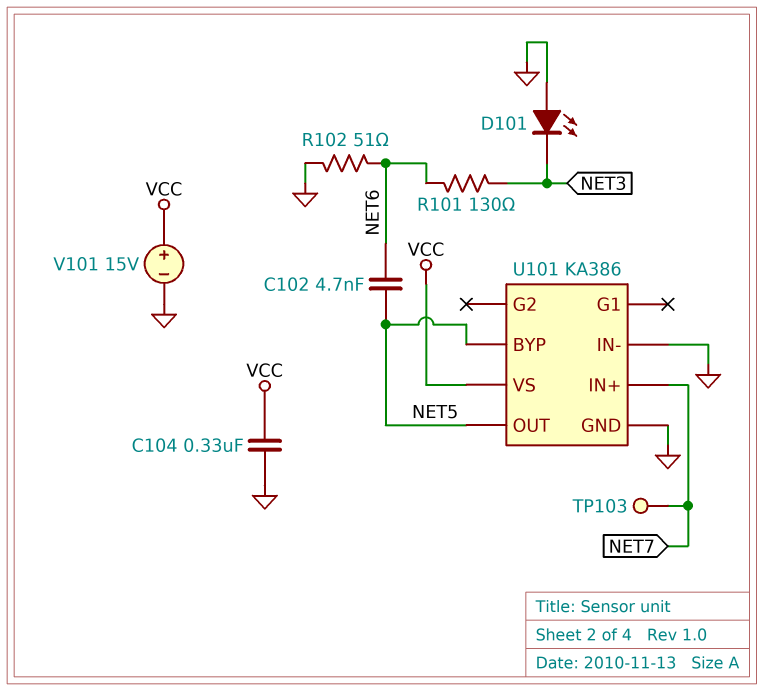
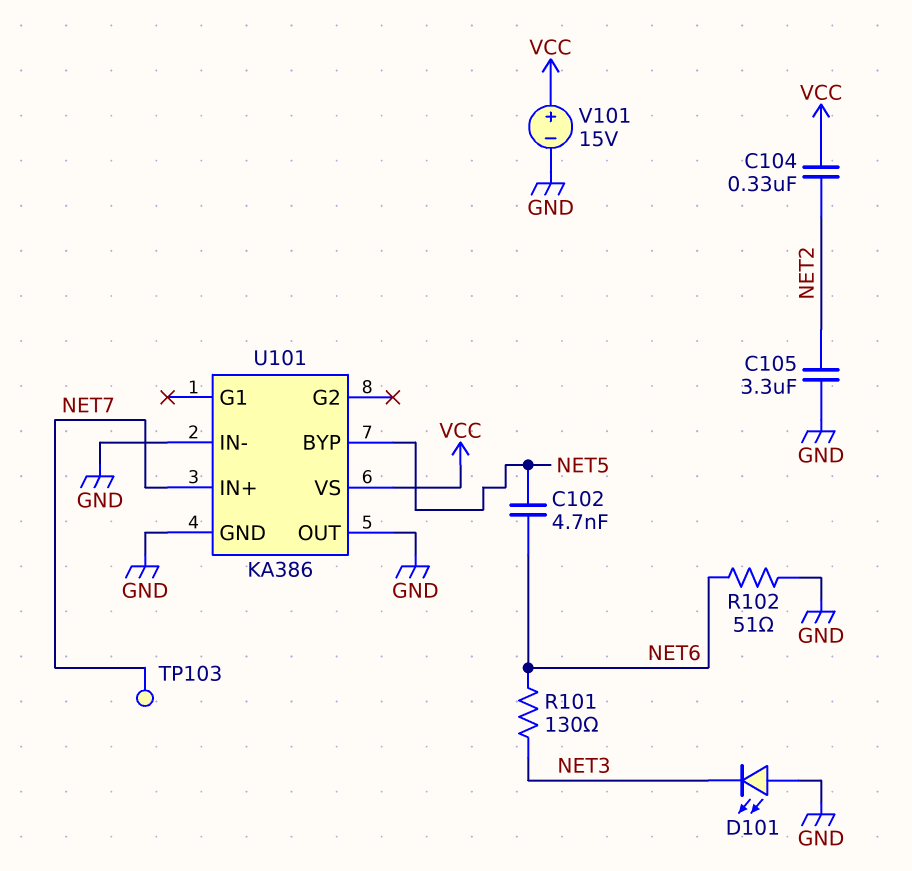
C104: 330nF (GND, VCC) -> 330nF (NET2, VCC)
C105: none -> 3.3uF (GND, NET2)
U101 pin OUT: NET5 -> GND

